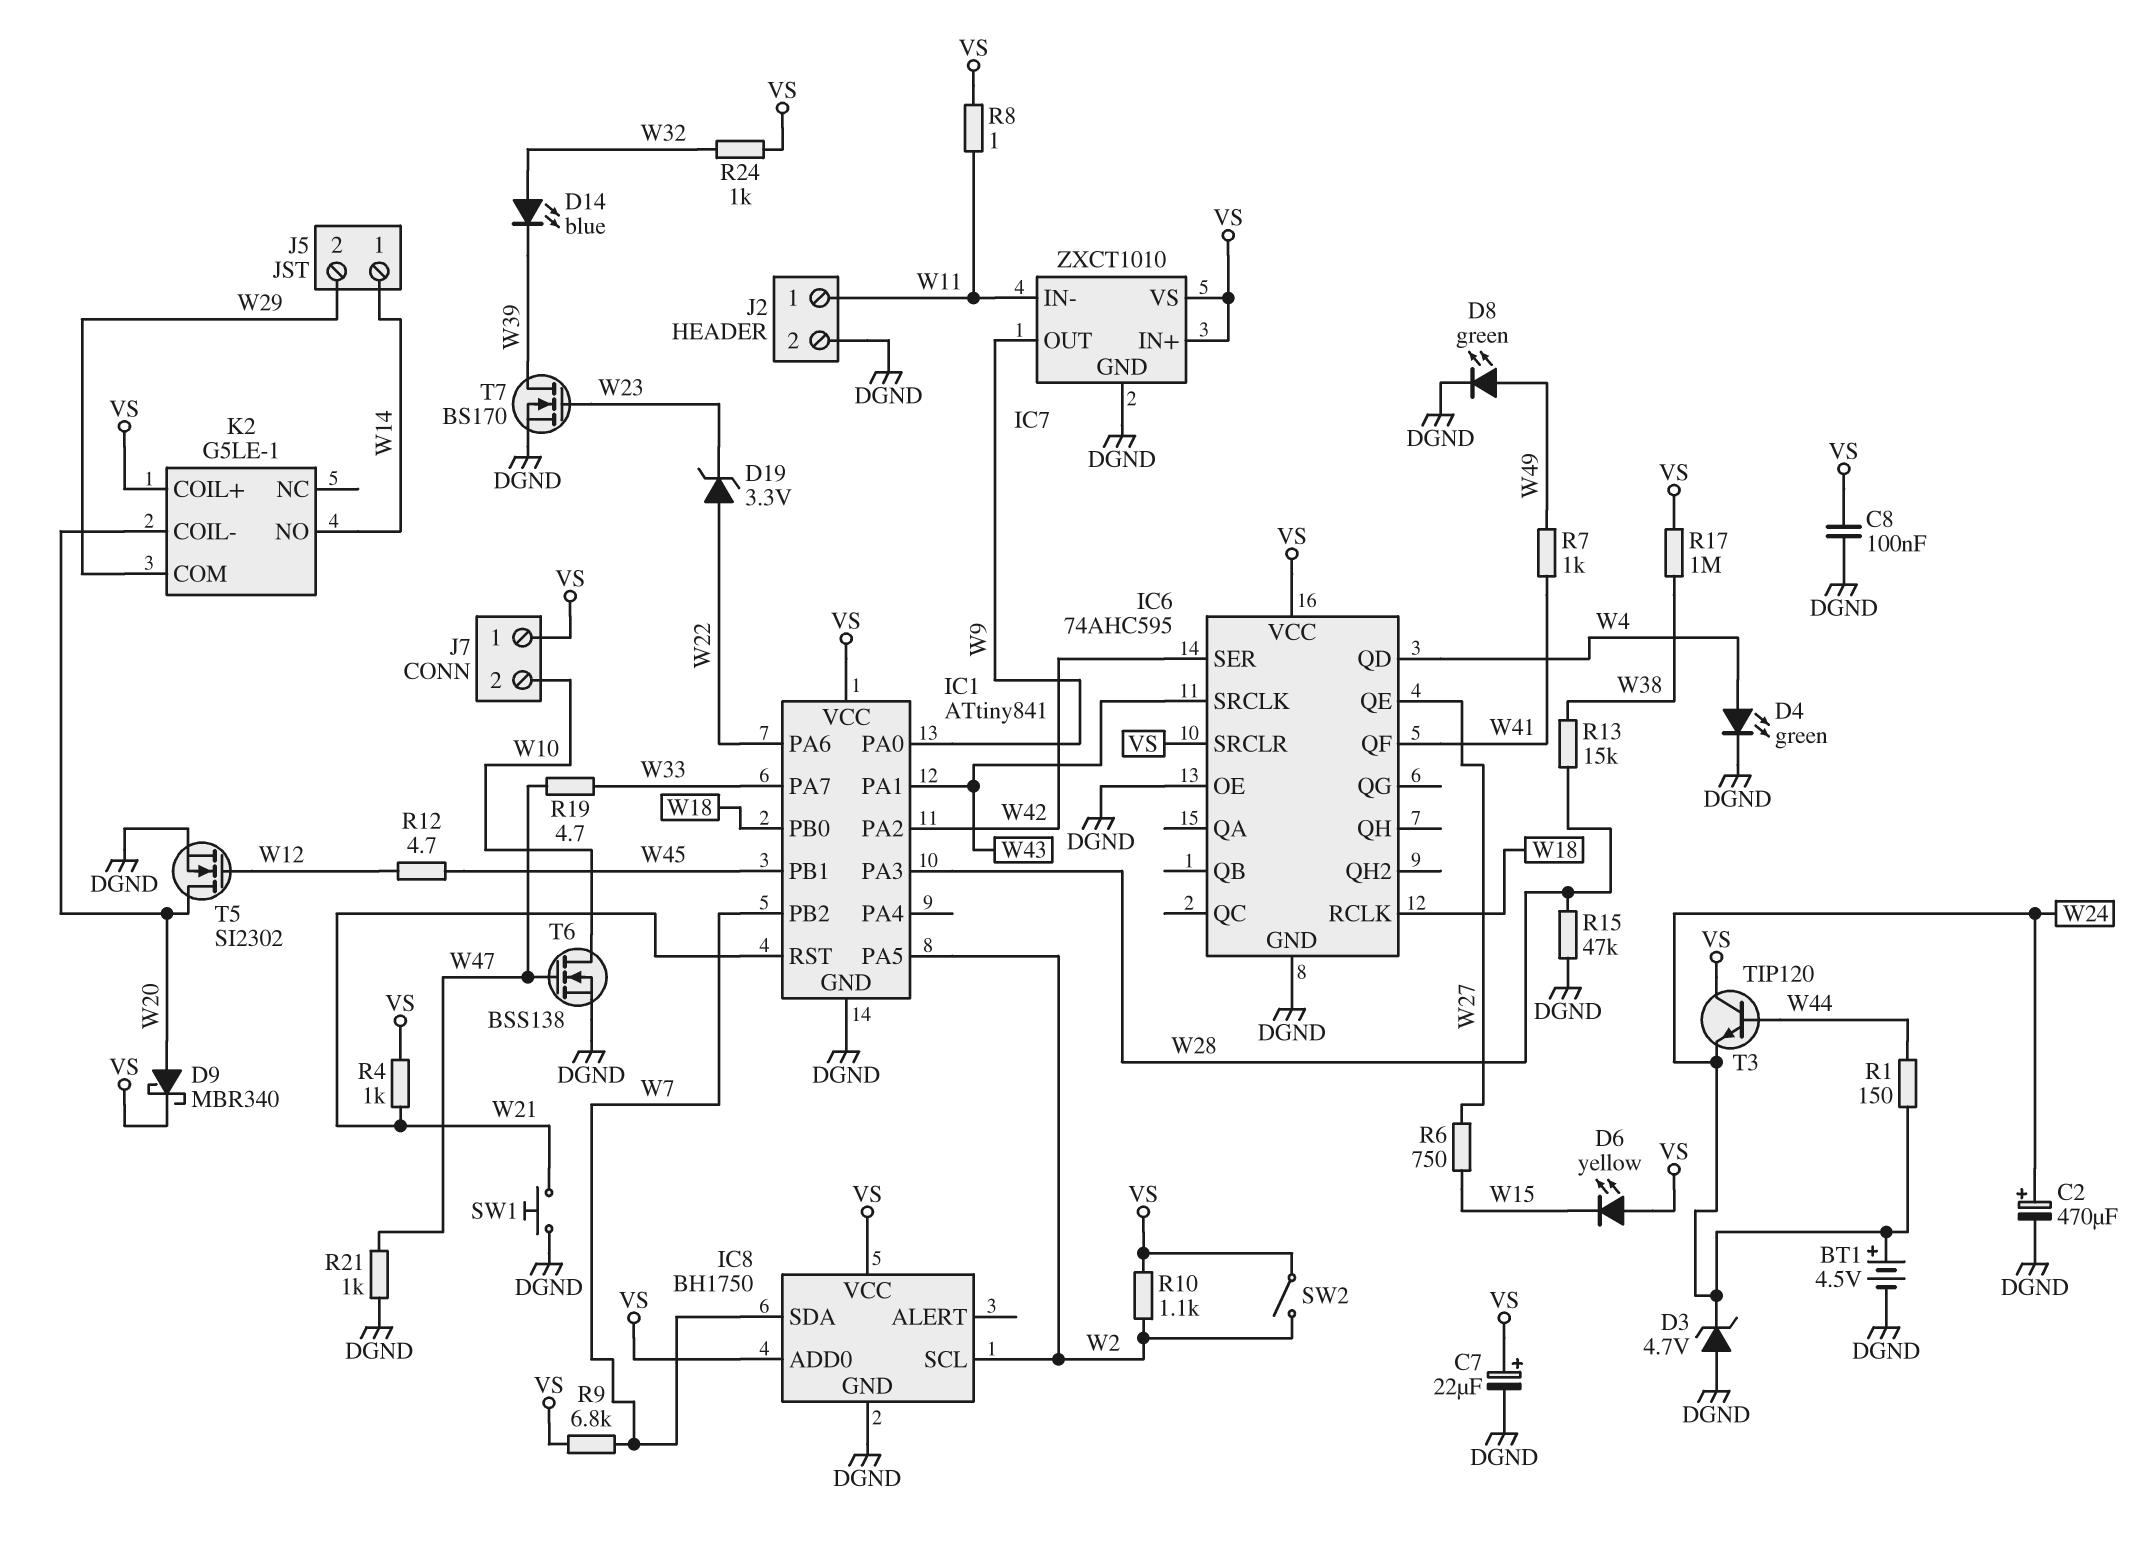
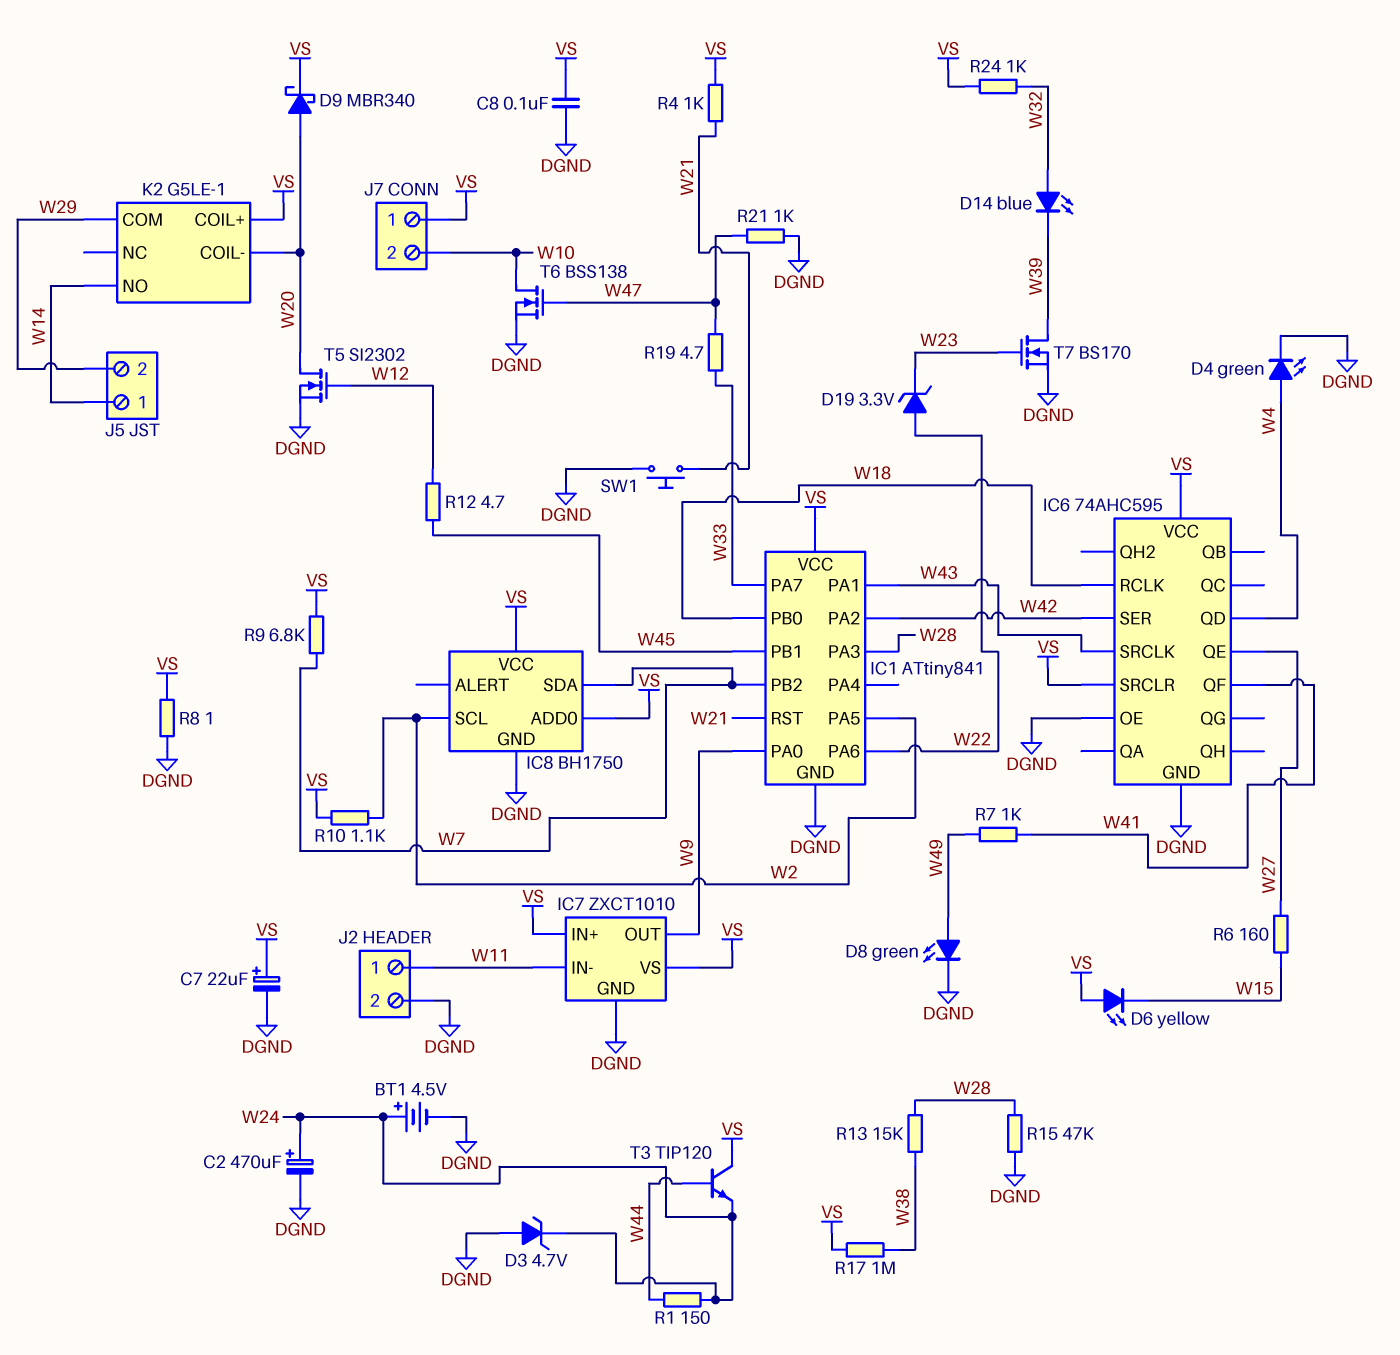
R6: 750 (W15, W27) -> 160 (W15, W27)
R8: 1 (VS, W11) -> 1 (DGND, VS)
SW2: switch (VS, W2) -> none

